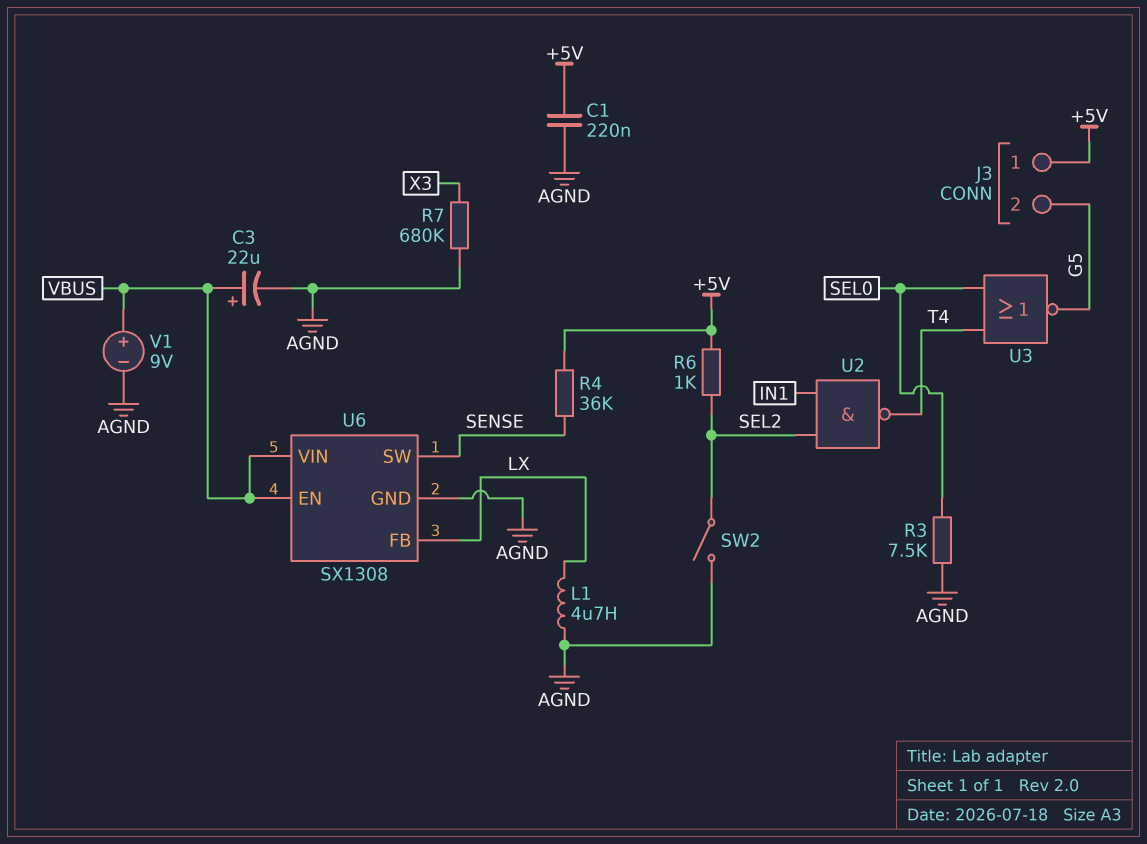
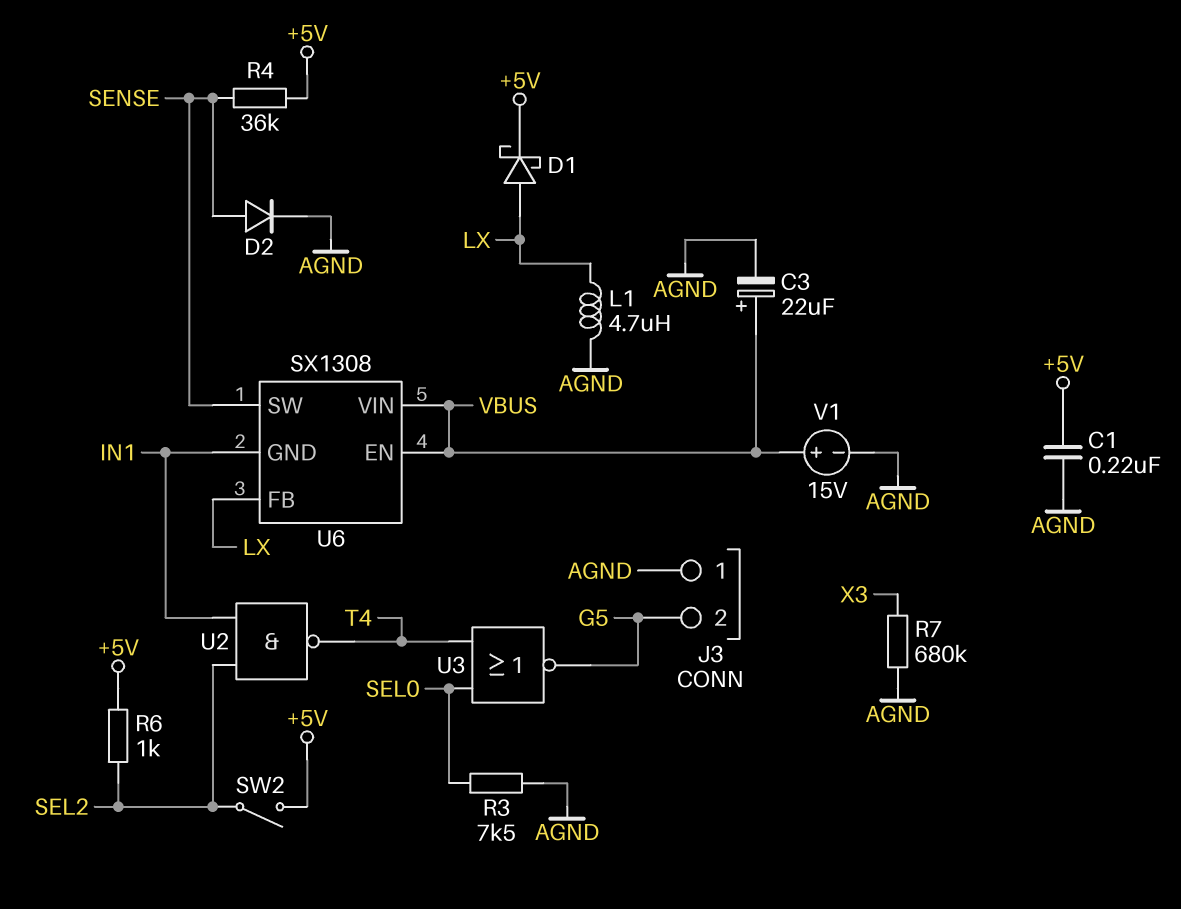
D1: none -> schottky (A LX, K +5V)
D2: none -> diode (A SENSE, K AGND)
J3 pin 1: +5V -> AGND
SW2: switch (AGND, SEL2) -> switch (+5V, SEL2)
U6 pin GND: AGND -> IN1
V1: 9V (plus VBUS, minus AGND) -> 15V (plus VBUS, minus AGND)

